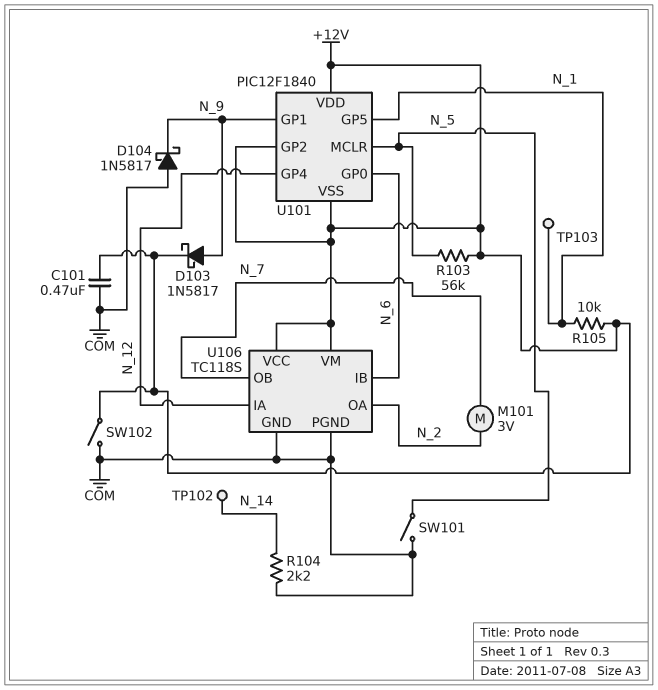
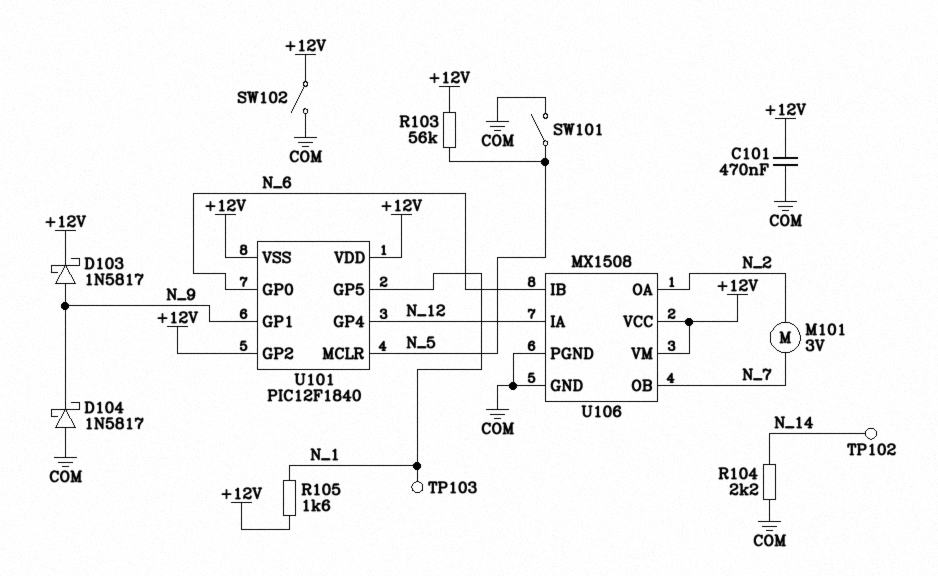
R105: 10k (+12V, N_1) -> 1.6k (+12V, N_1)
U106: TC118S -> MX1508

